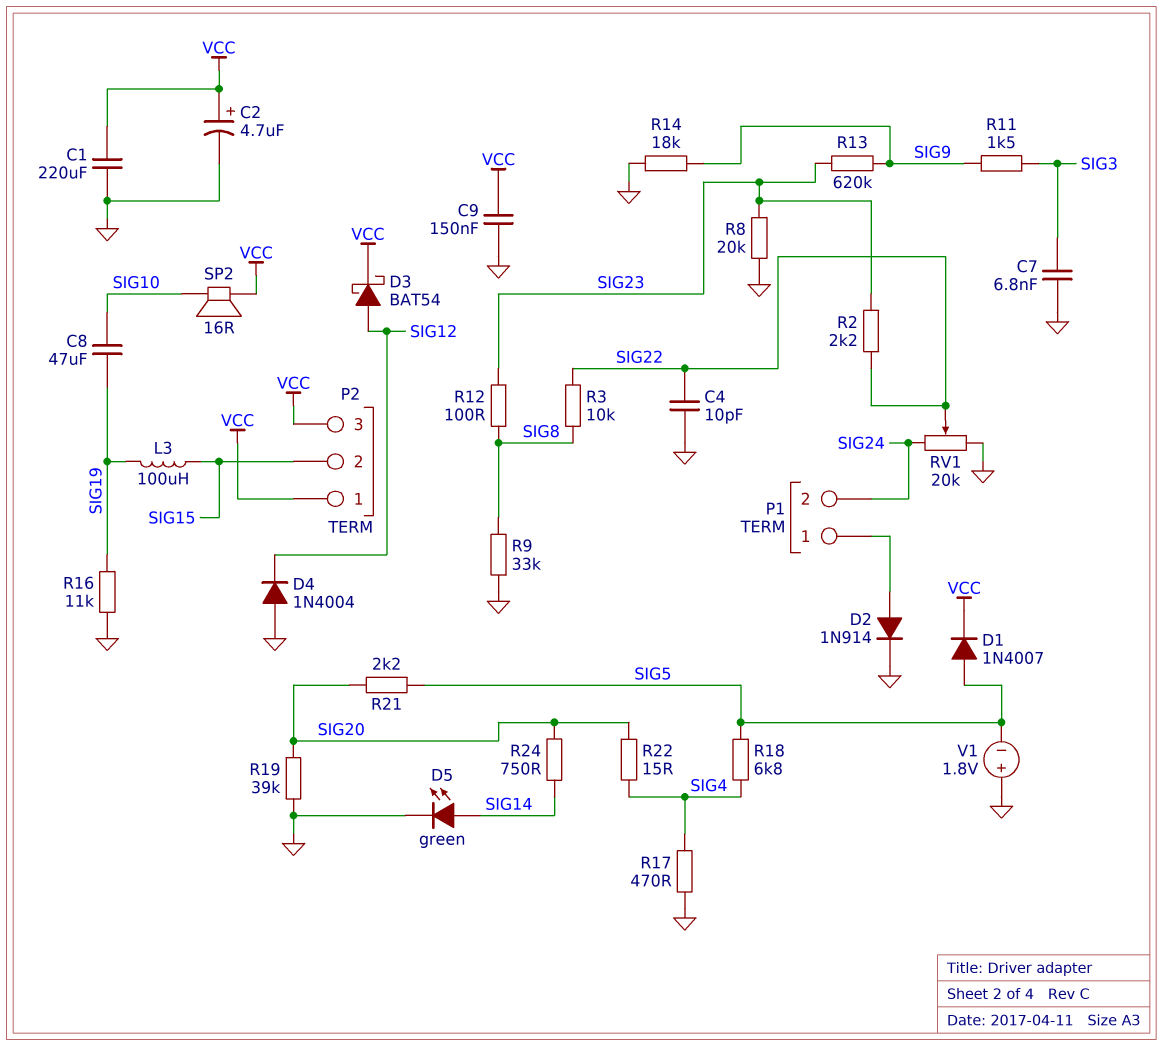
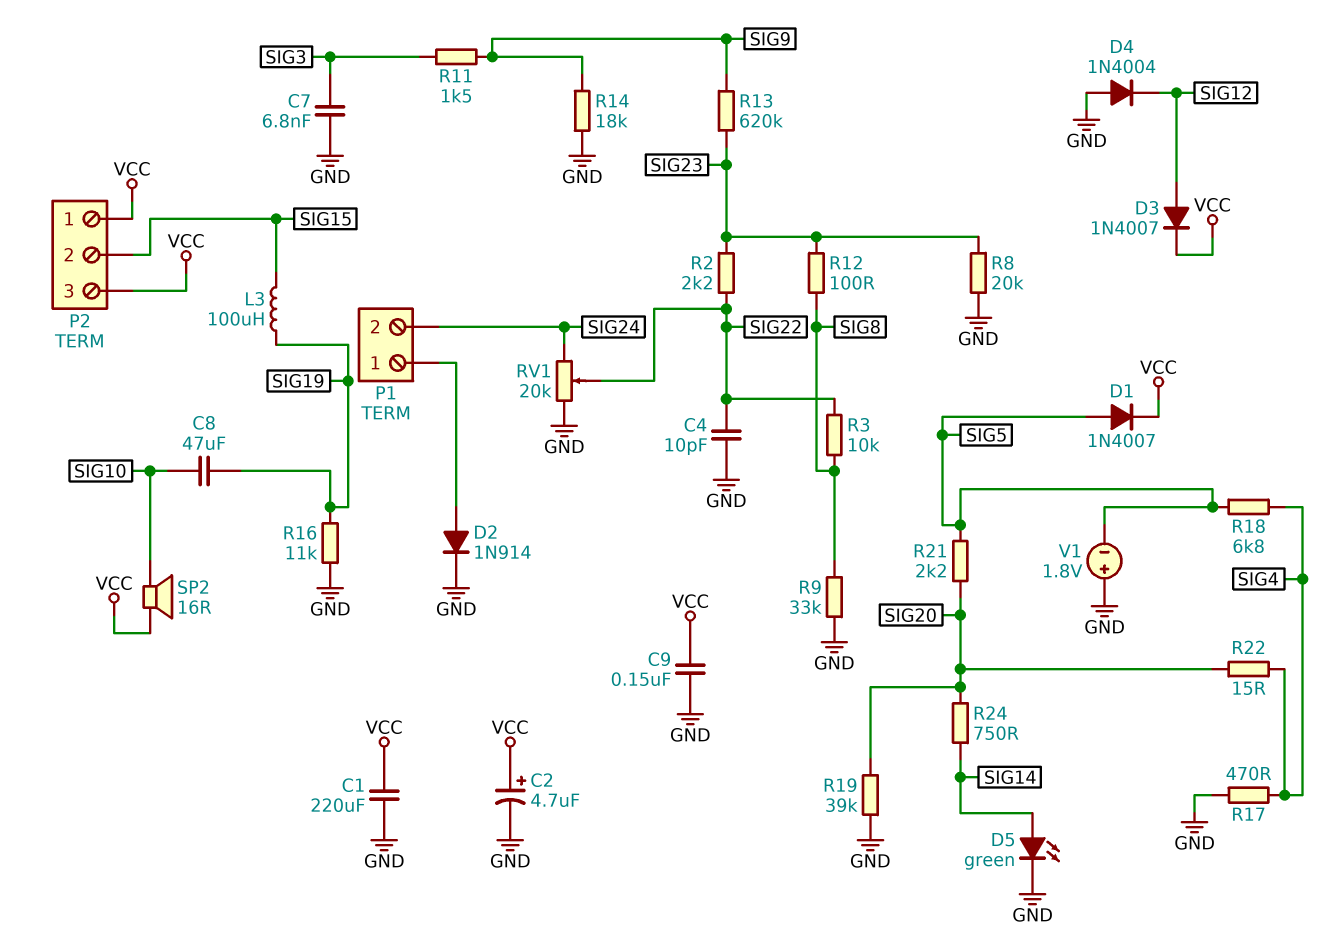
D3: schottky BAT54 (A SIG12, K VCC) -> diode 1N4007 (A SIG12, K VCC)

